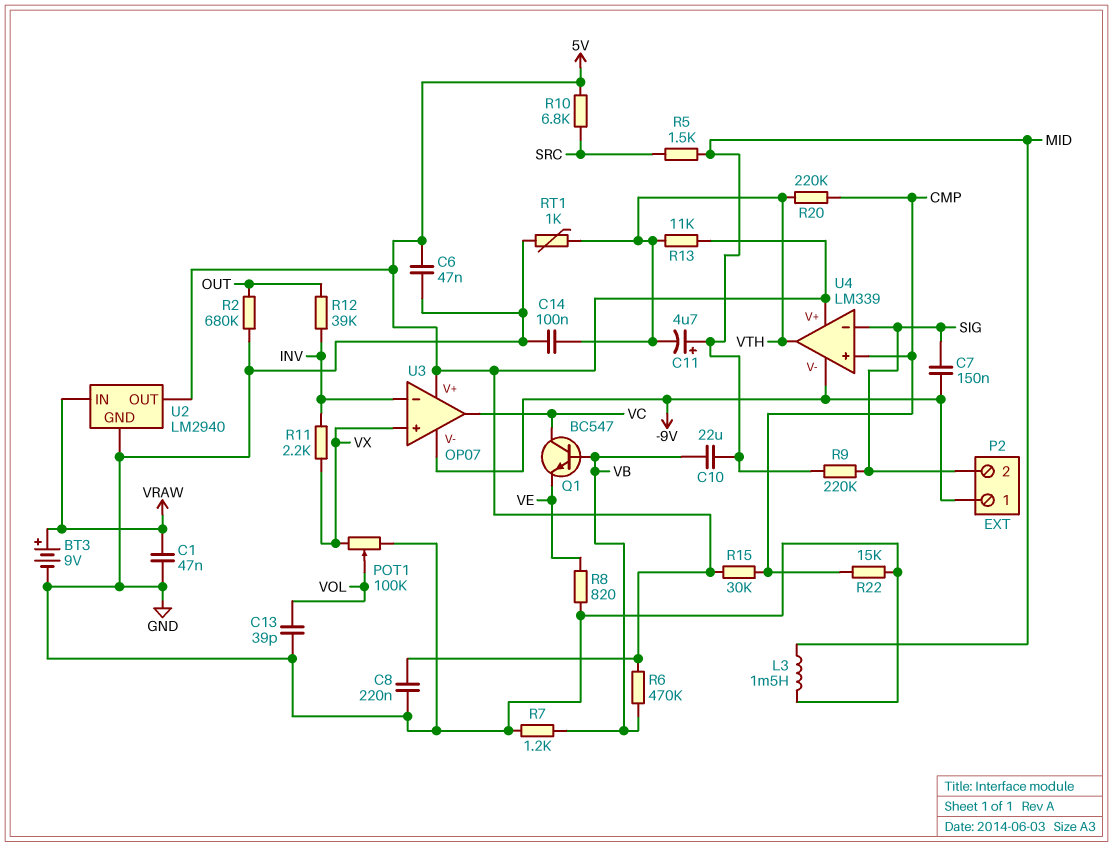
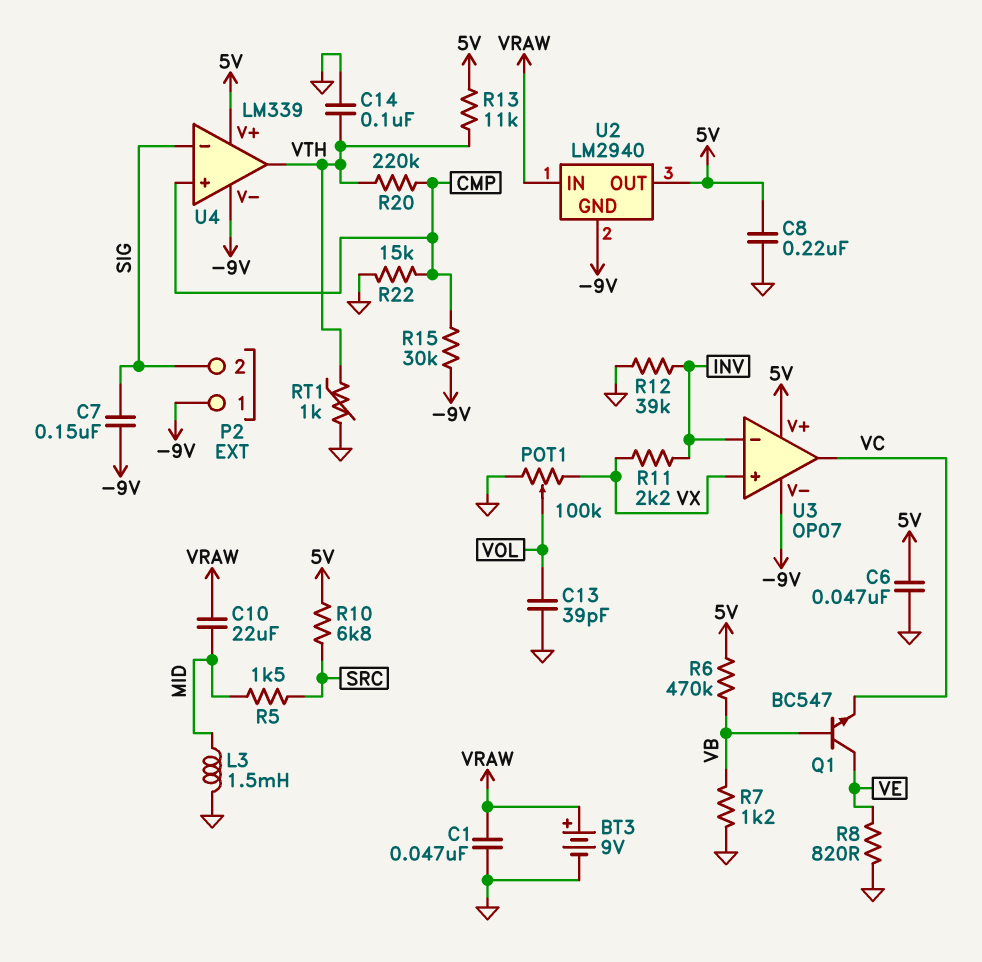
C10: 22uF (MID, VB) -> 22uF (MID, VRAW)
C11: 4.7uF (plus MID, minus VTH) -> none
Q1: NPN BC547 (B VB, C VC, E VE) -> NPN BC547 (B VB, C VE, E VC)
R2: 680k (GND, OUT) -> none
R9: 220k (MID, SIG) -> none
R12: 39k (INV, OUT) -> 39k (GND, INV)
R15: 30k (5V, CMP) -> 30k (-9V, CMP)
U2 pin GND: GND -> -9V

